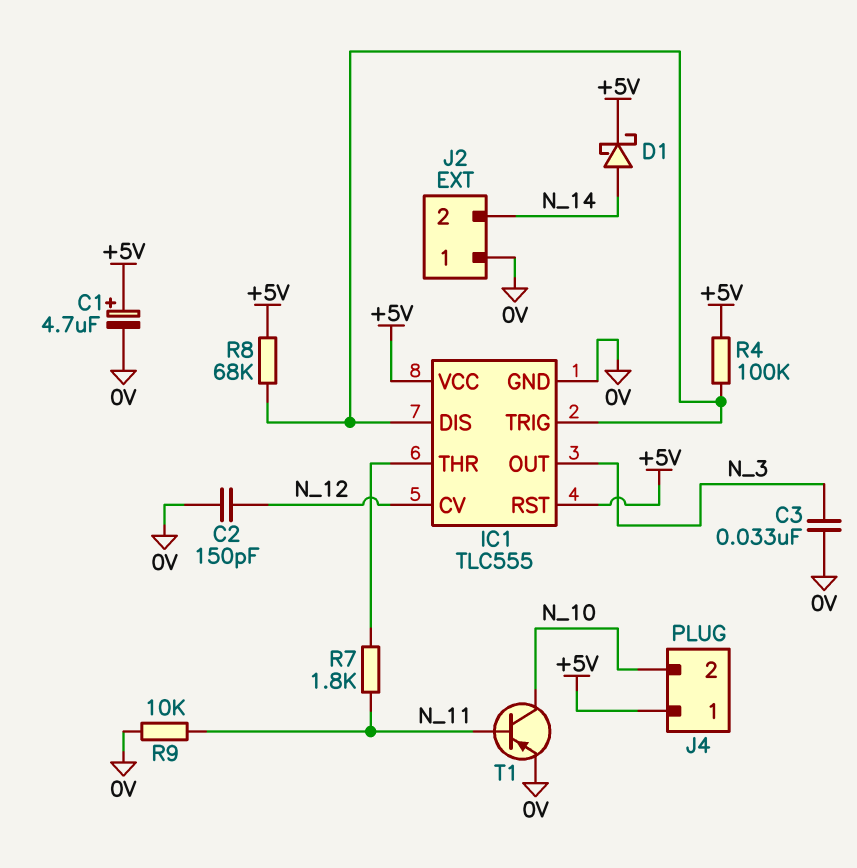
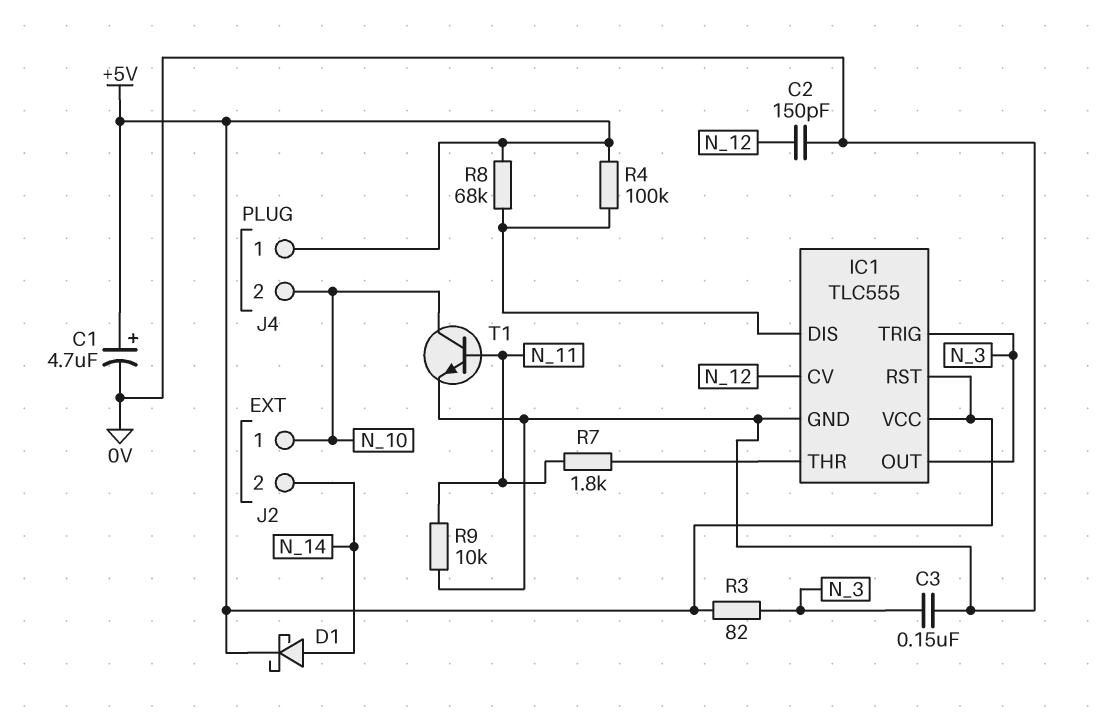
C3: 33nF (0V, N_3) -> 150nF (0V, N_3)
IC1 pin TRIG: IC1/DIS -> N_3
J2 pin 1: 0V -> N_10
R3: none -> 82 (+5V, N_3)
T1: PNP (B N_11, C N_10, E 0V) -> NPN (B N_11, C N_10, E 0V)

